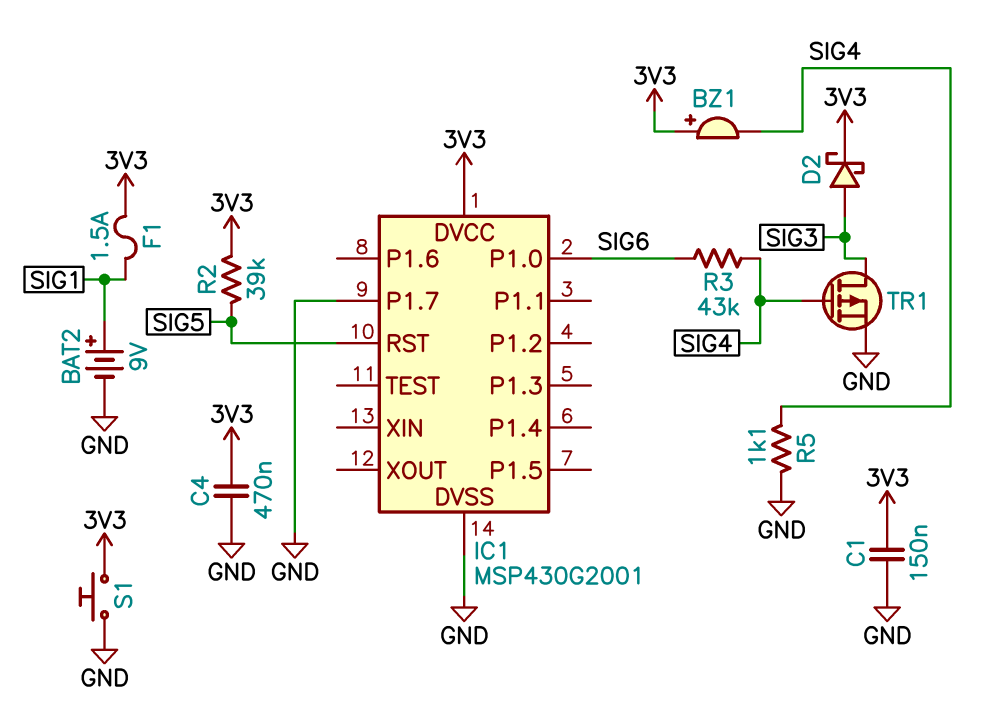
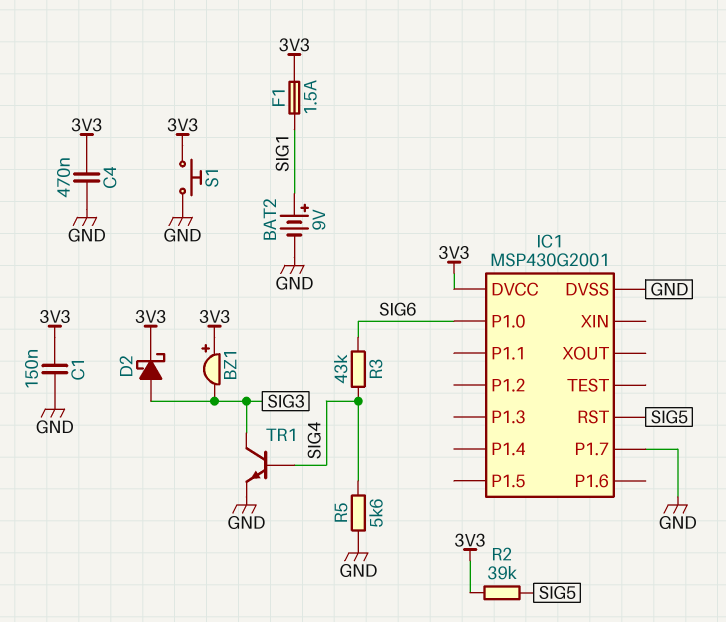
BZ1: buzzer (plus 3V3, minus SIG4) -> buzzer (plus 3V3, minus SIG3)
R5: 1.1k (GND, SIG4) -> 5.6k (GND, SIG4)
TR1: PMOS (G SIG4, D SIG3, S GND) -> NPN (B SIG4, C SIG3, E GND)

